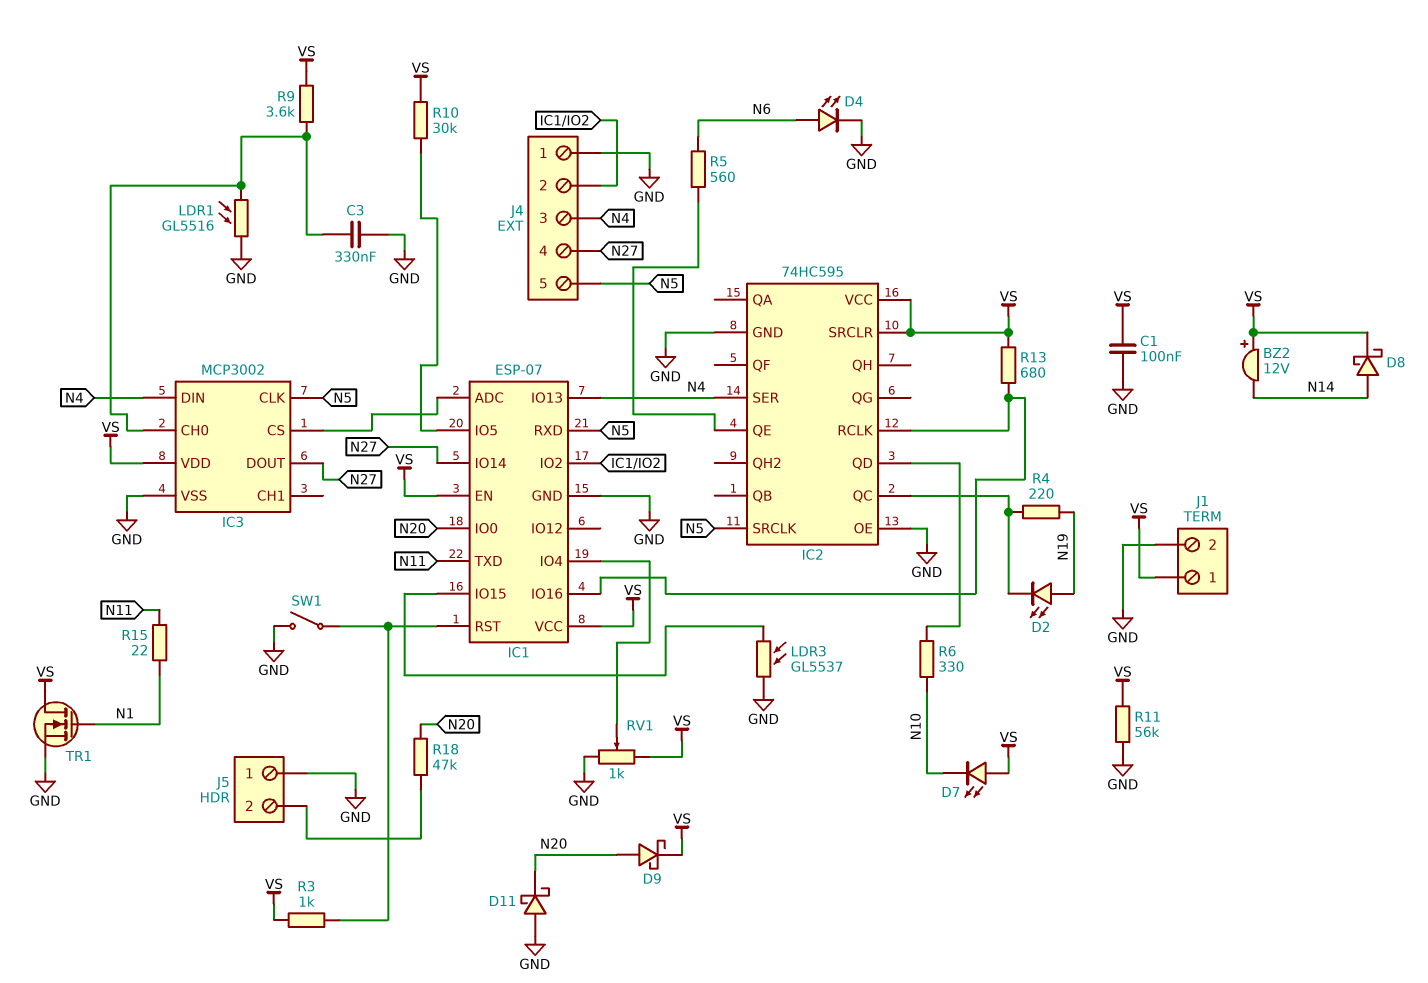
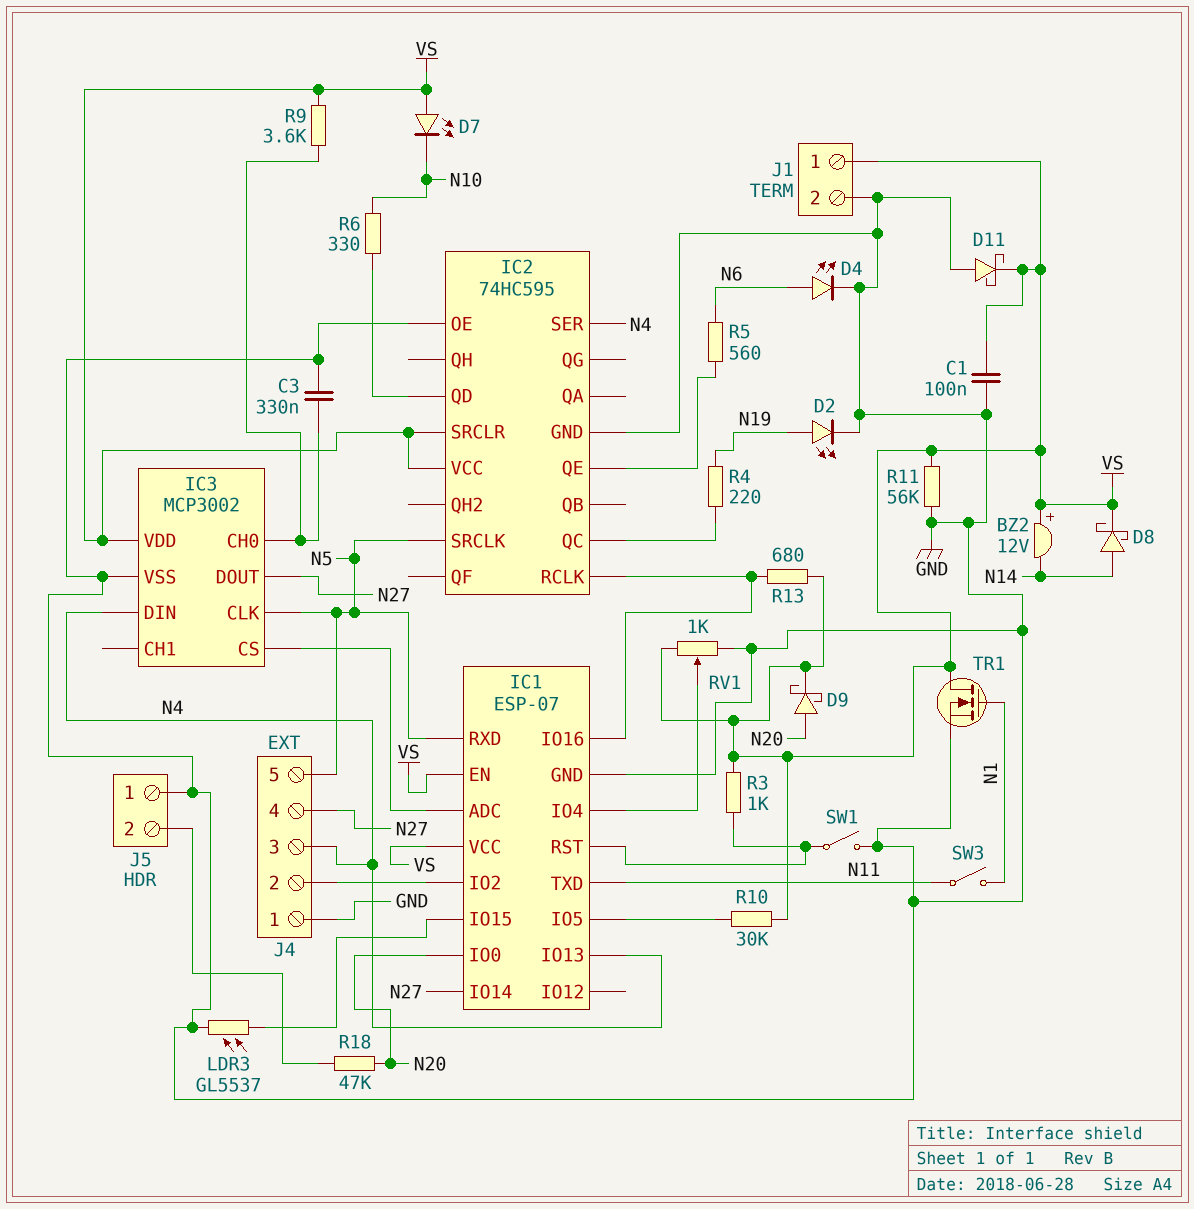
D2: LED (A N19, K IC2/QC) -> LED (A N19, K GND)
D11: schottky (A GND, K N20) -> schottky (A GND, K VS)
LDR1: GL5516 (GND, IC3/CH0) -> none
R15: 22 (N1, N11) -> none
SW3: none -> switch (N1, N11)

